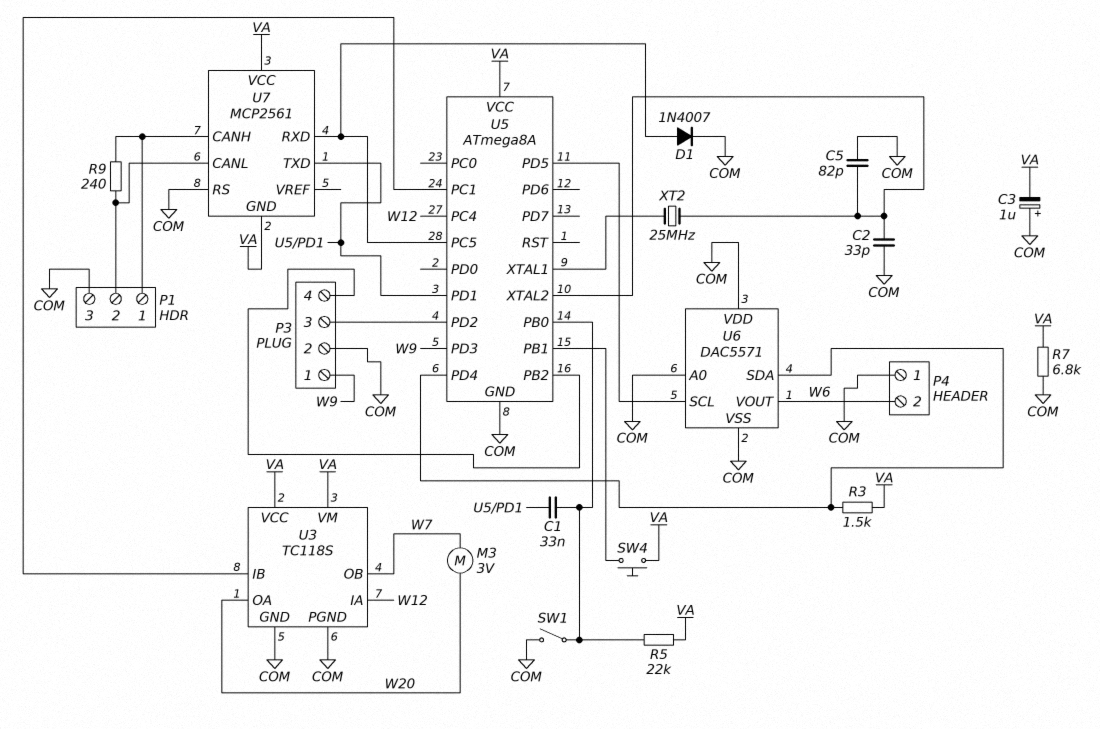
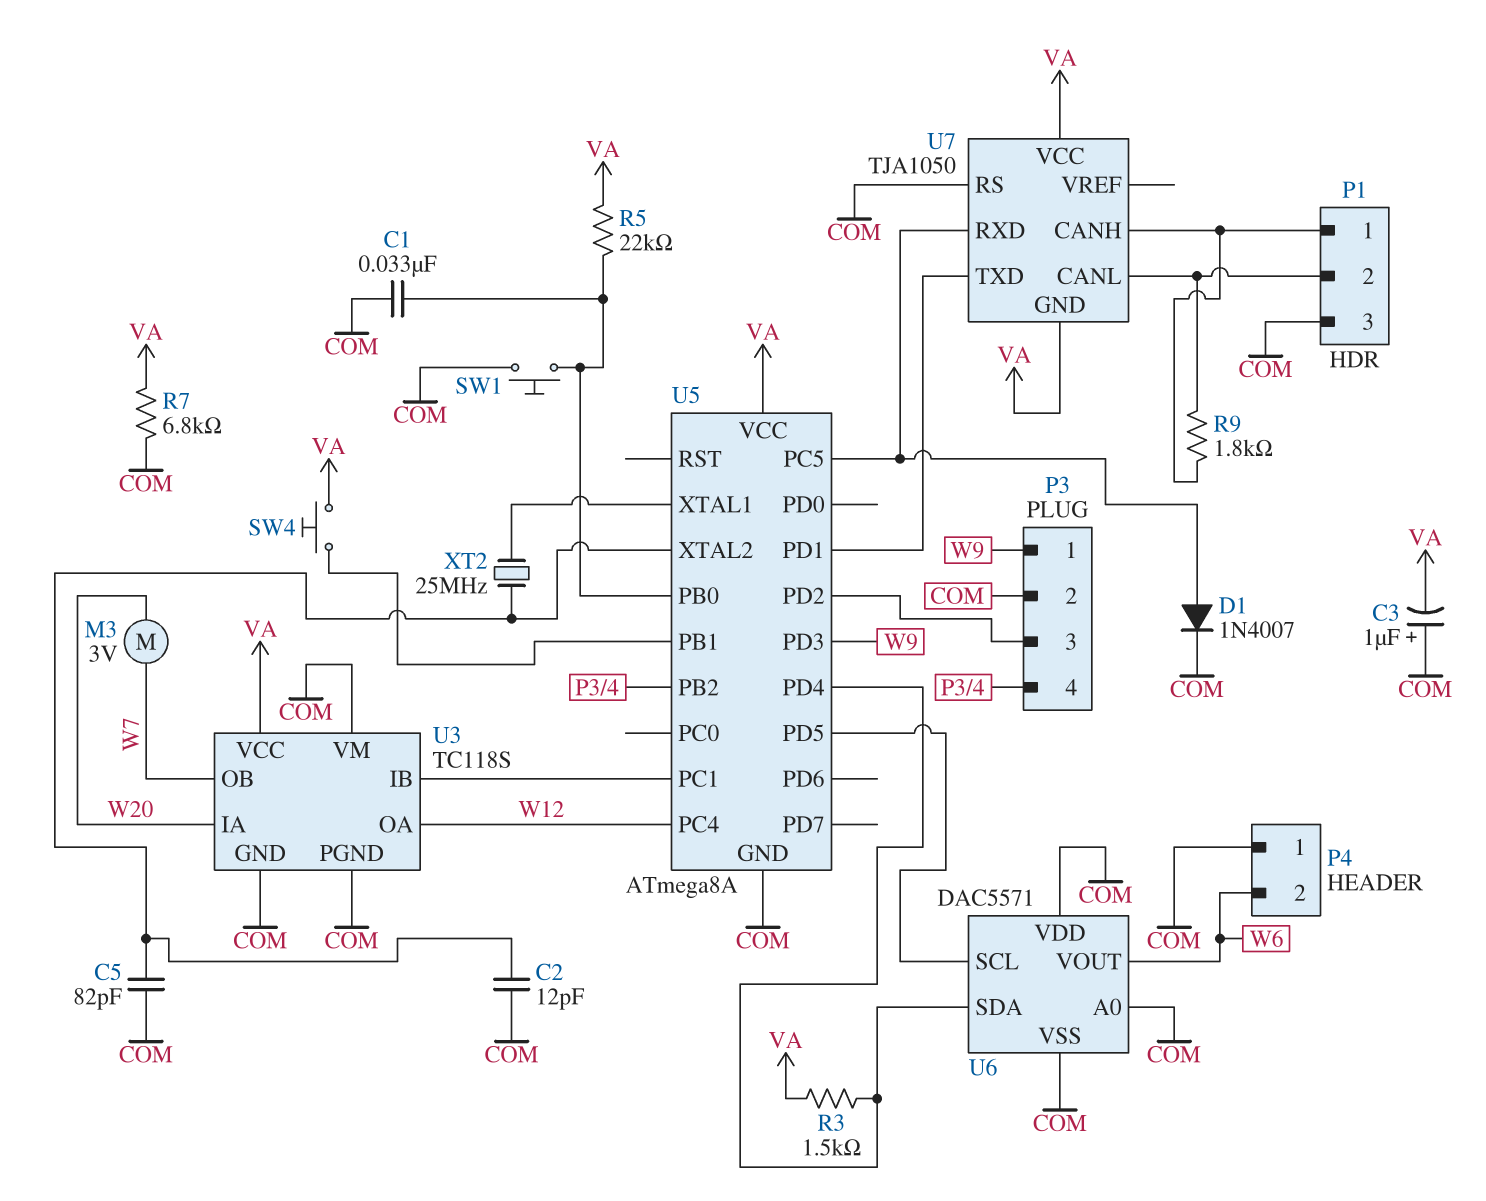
C1: 33nF (U5/PB0, U5/PD1) -> 33nF (COM, U5/PB0)
C2: 33pF (COM, U5/XTAL2) -> 12pF (COM, U5/XTAL2)
R9: 240 (P1/1, P1/2) -> 1.8k (P1/1, P1/2)
SW1: switch (COM, U5/PB0) -> button (COM, U5/PB0)
U3 pin IA: W12 -> W20
U3 pin OA: W20 -> W12
U3 pin VM: VA -> COM
U7: MCP2561 -> TJA1050

